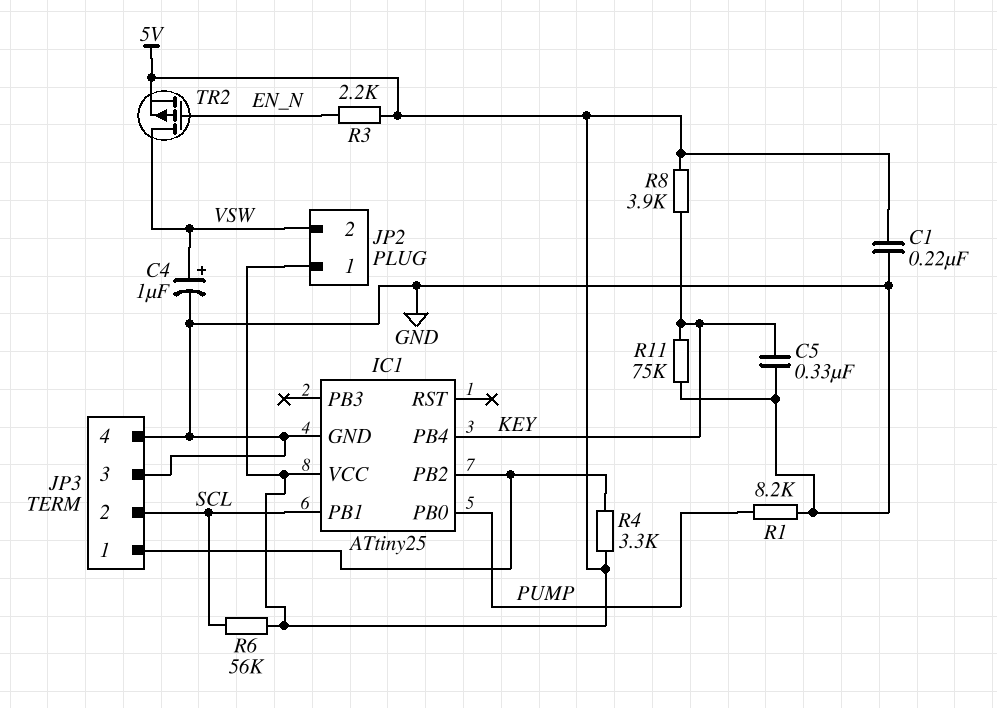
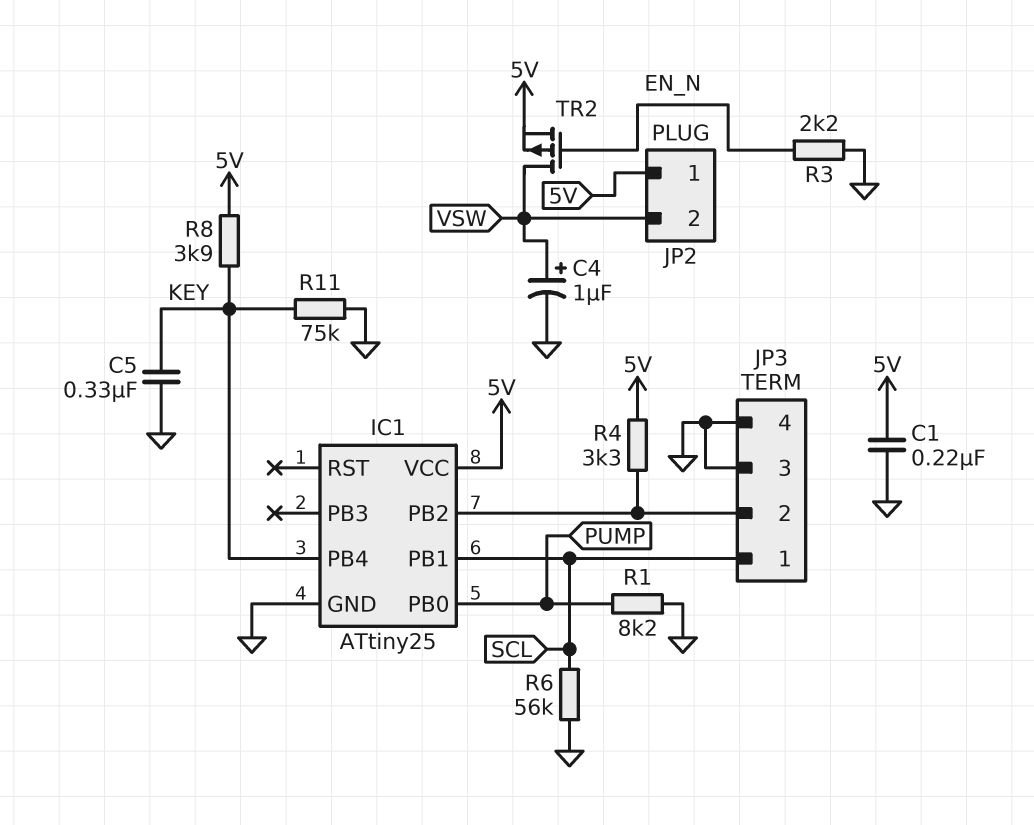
JP3 pin 1: IC1/PB2 -> SCL
JP3 pin 2: SCL -> IC1/PB2
R3: 2.2k (5V, EN_N) -> 2.2k (EN_N, GND)
R6: 56k (5V, SCL) -> 56k (GND, SCL)

